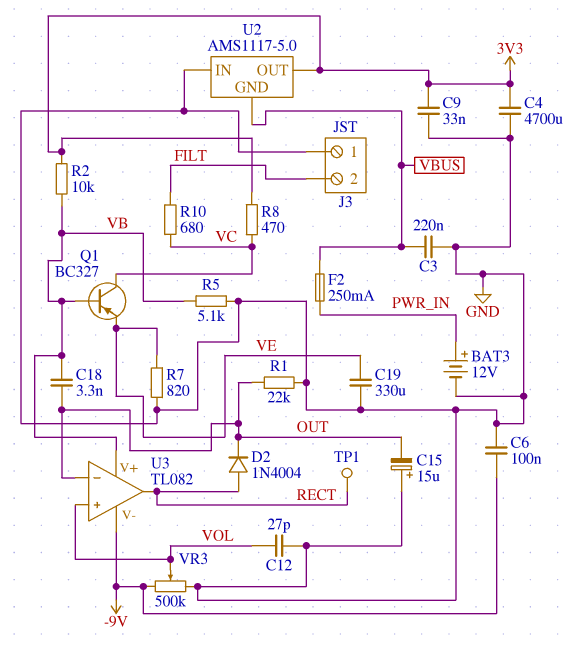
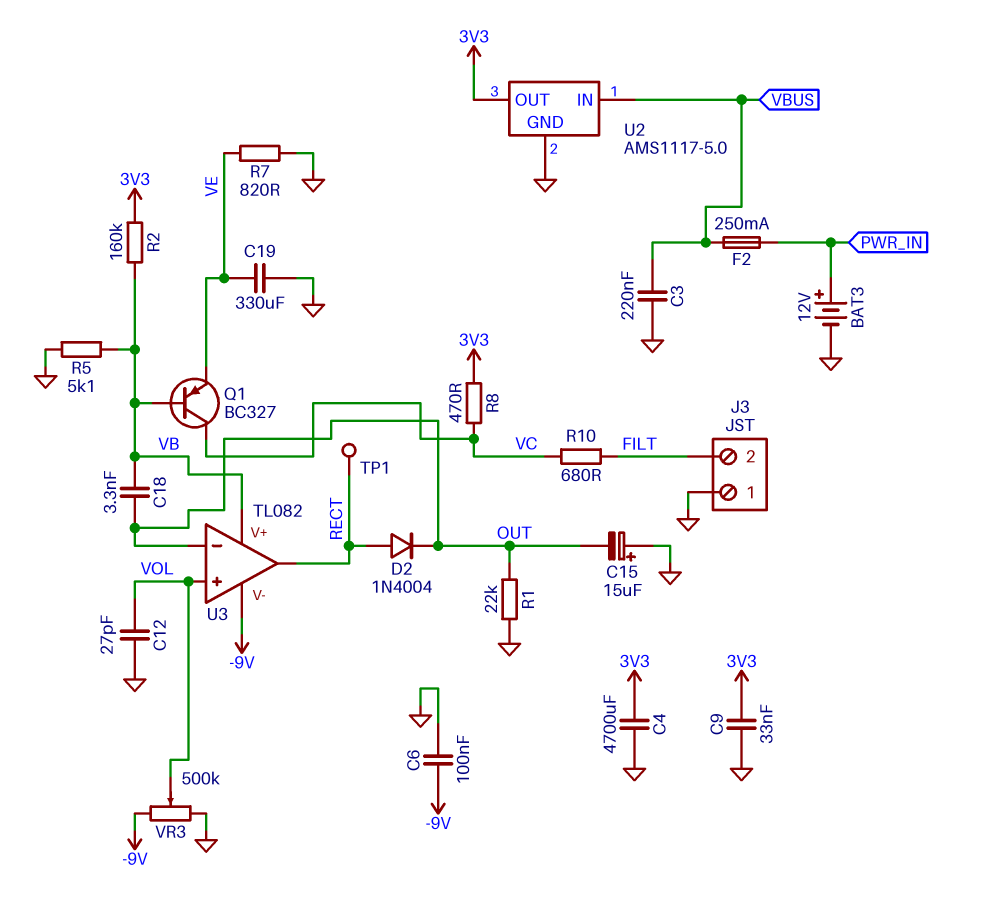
R2: 10k (3V3, VB) -> 160k (3V3, VB)
U2 pin GND: VBUS -> GND
U2 pin IN: GND -> VBUS

